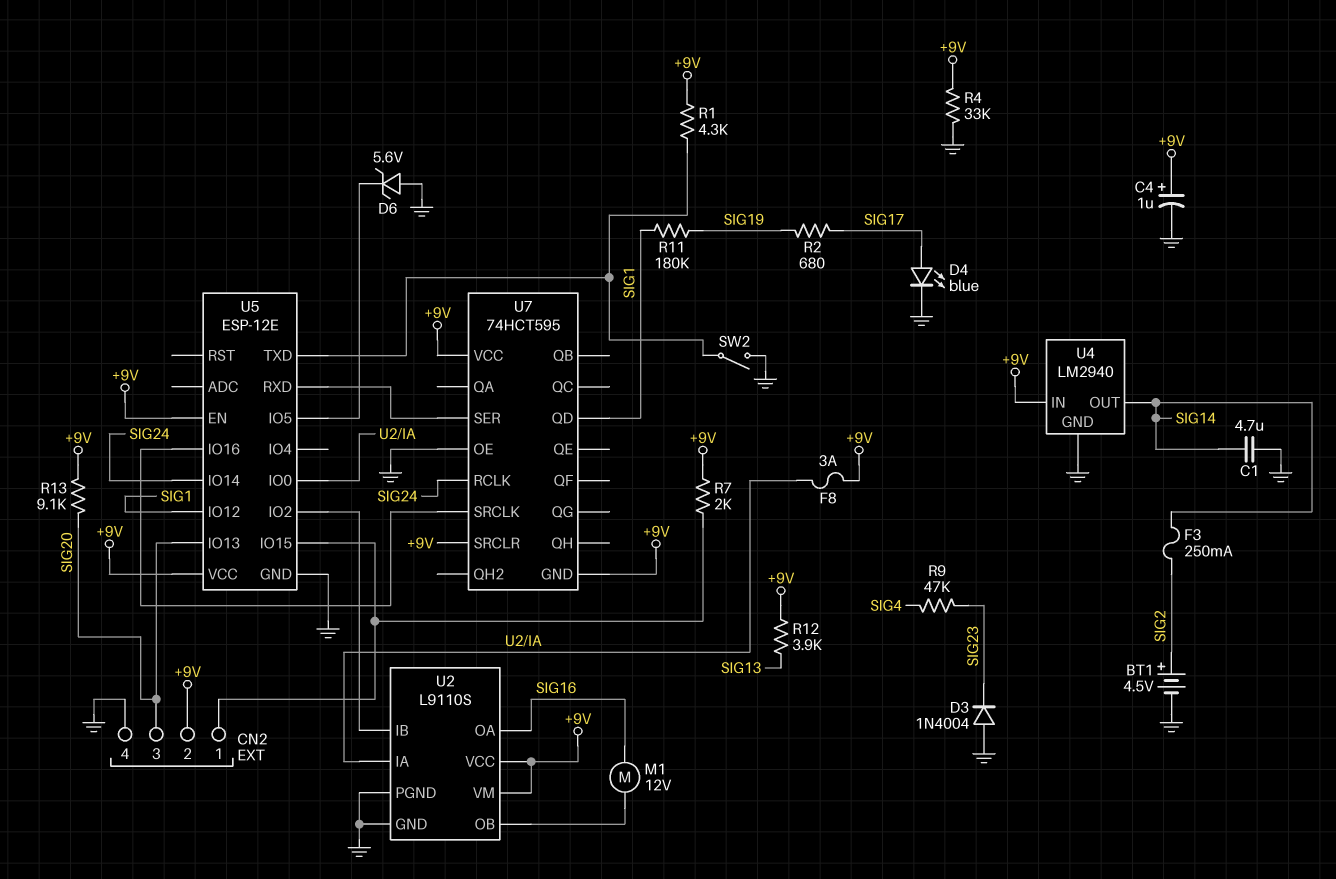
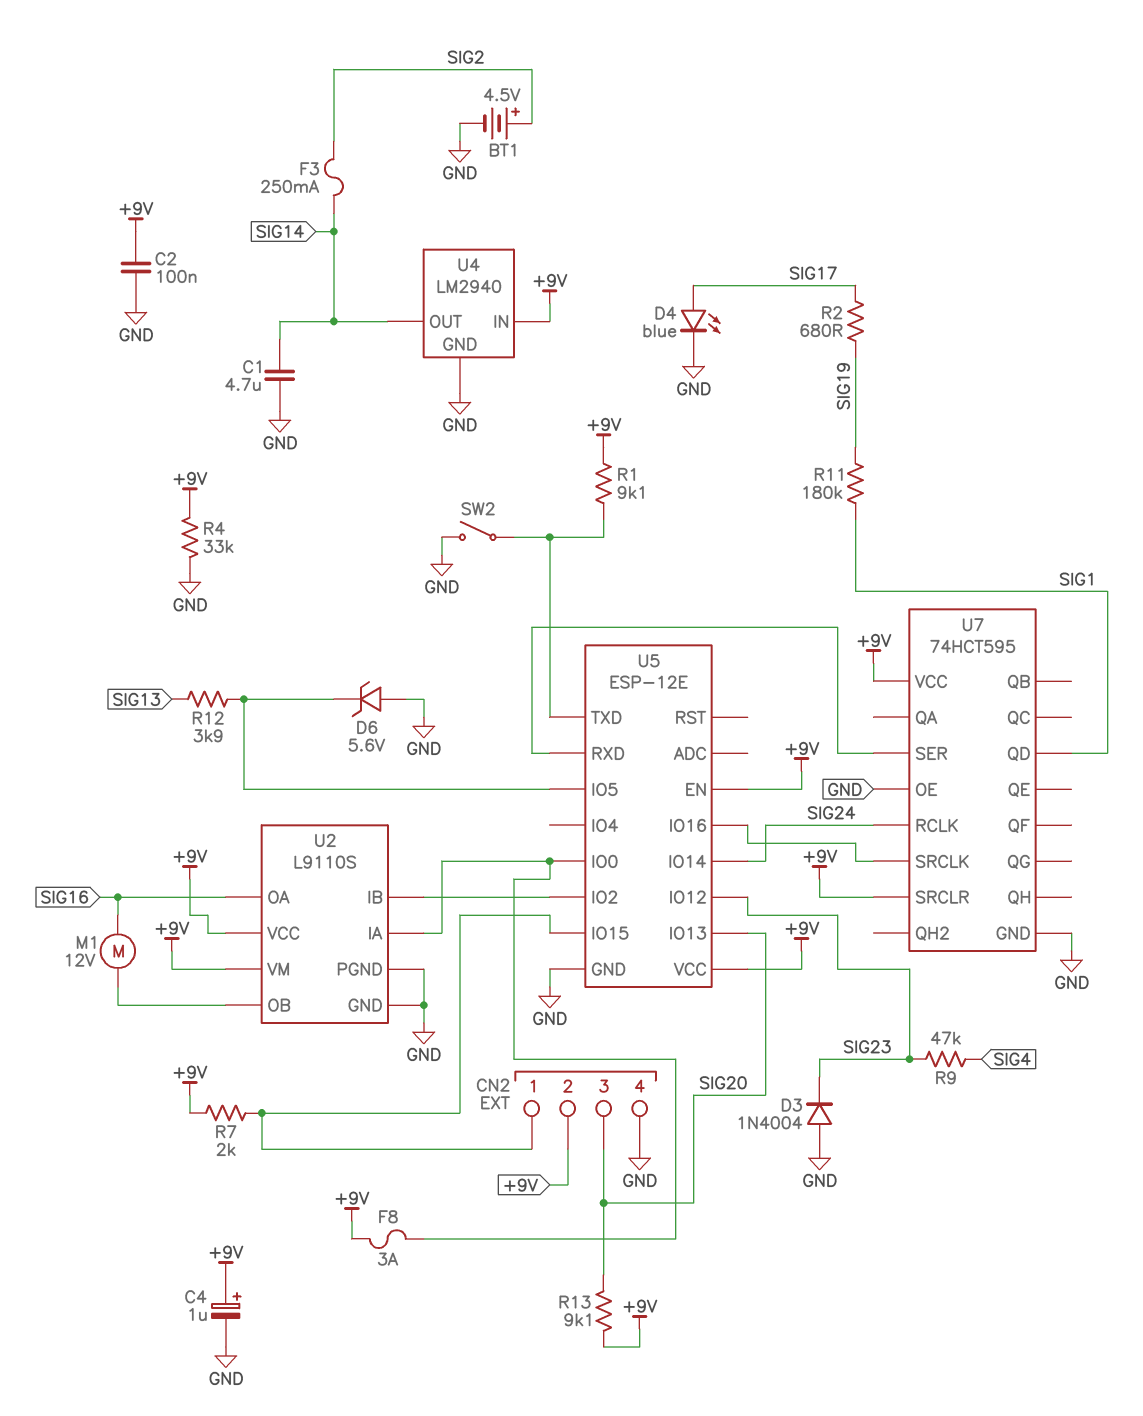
C2: none -> 100nF (+9V, GND)
R1: 4.3k (+9V, U5/TXD) -> 9.1k (+9V, U5/TXD)
R12: 3.9k (+9V, SIG13) -> 3.9k (SIG13, U5/IO5)
U5 pin IO12: SIG1 -> SIG23
U7 pin GND: +9V -> GND

